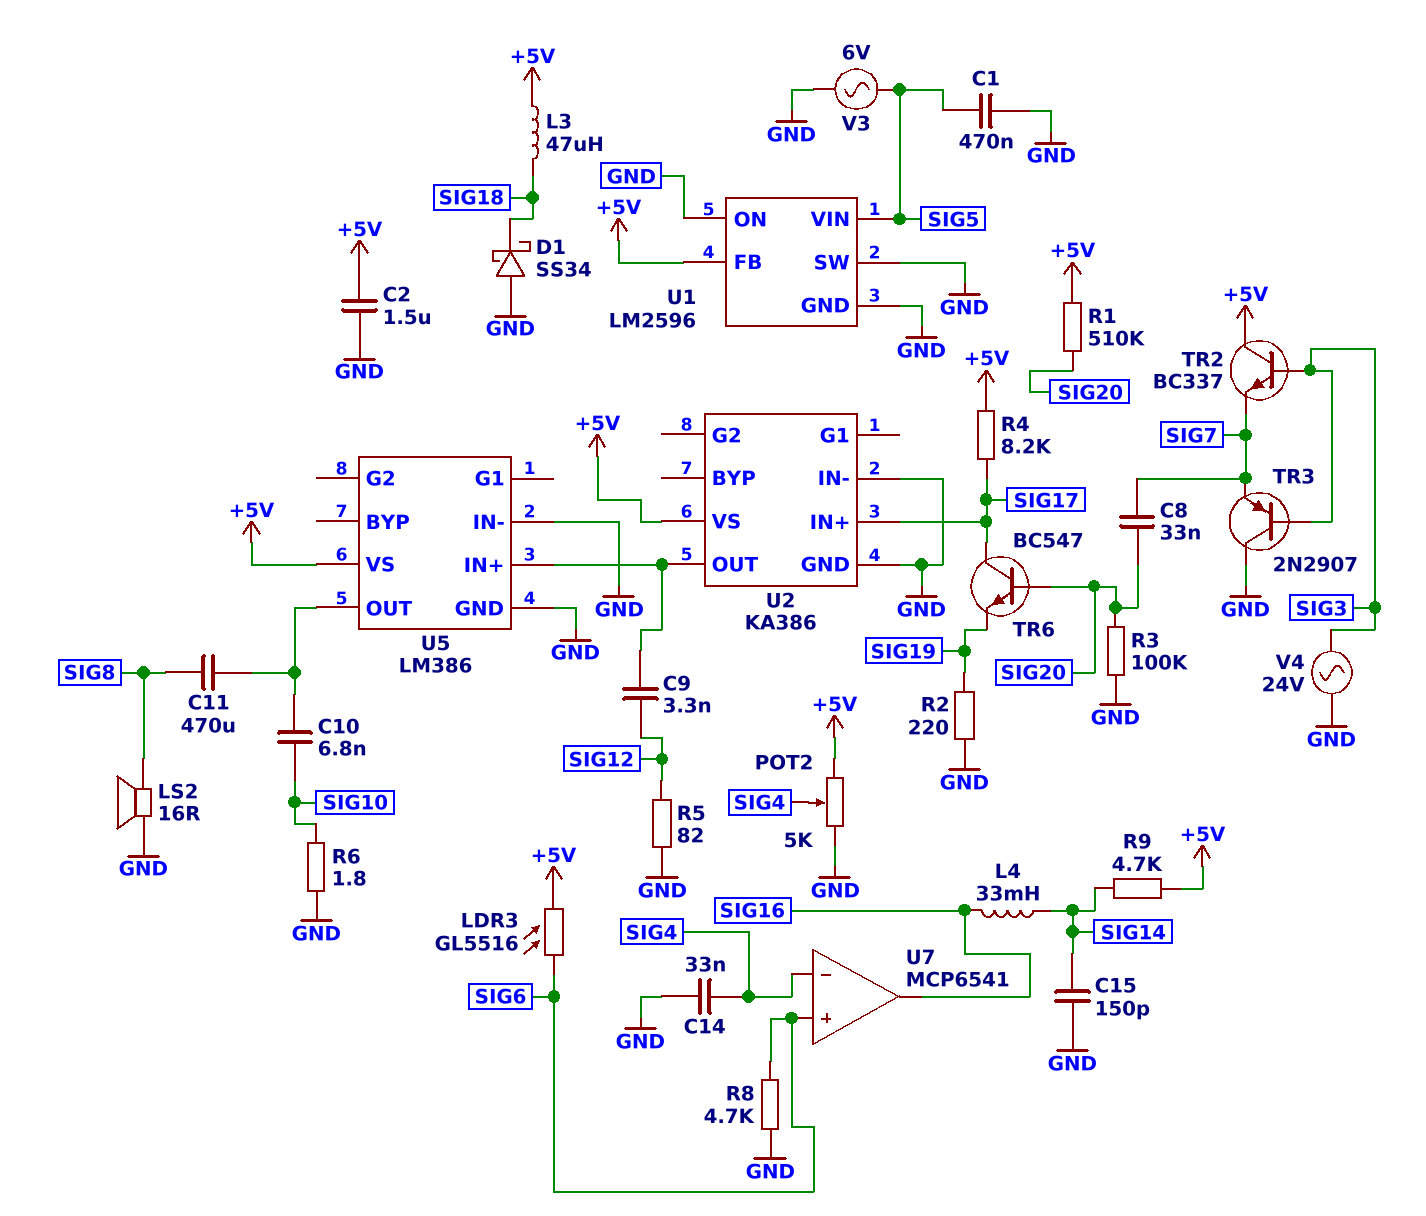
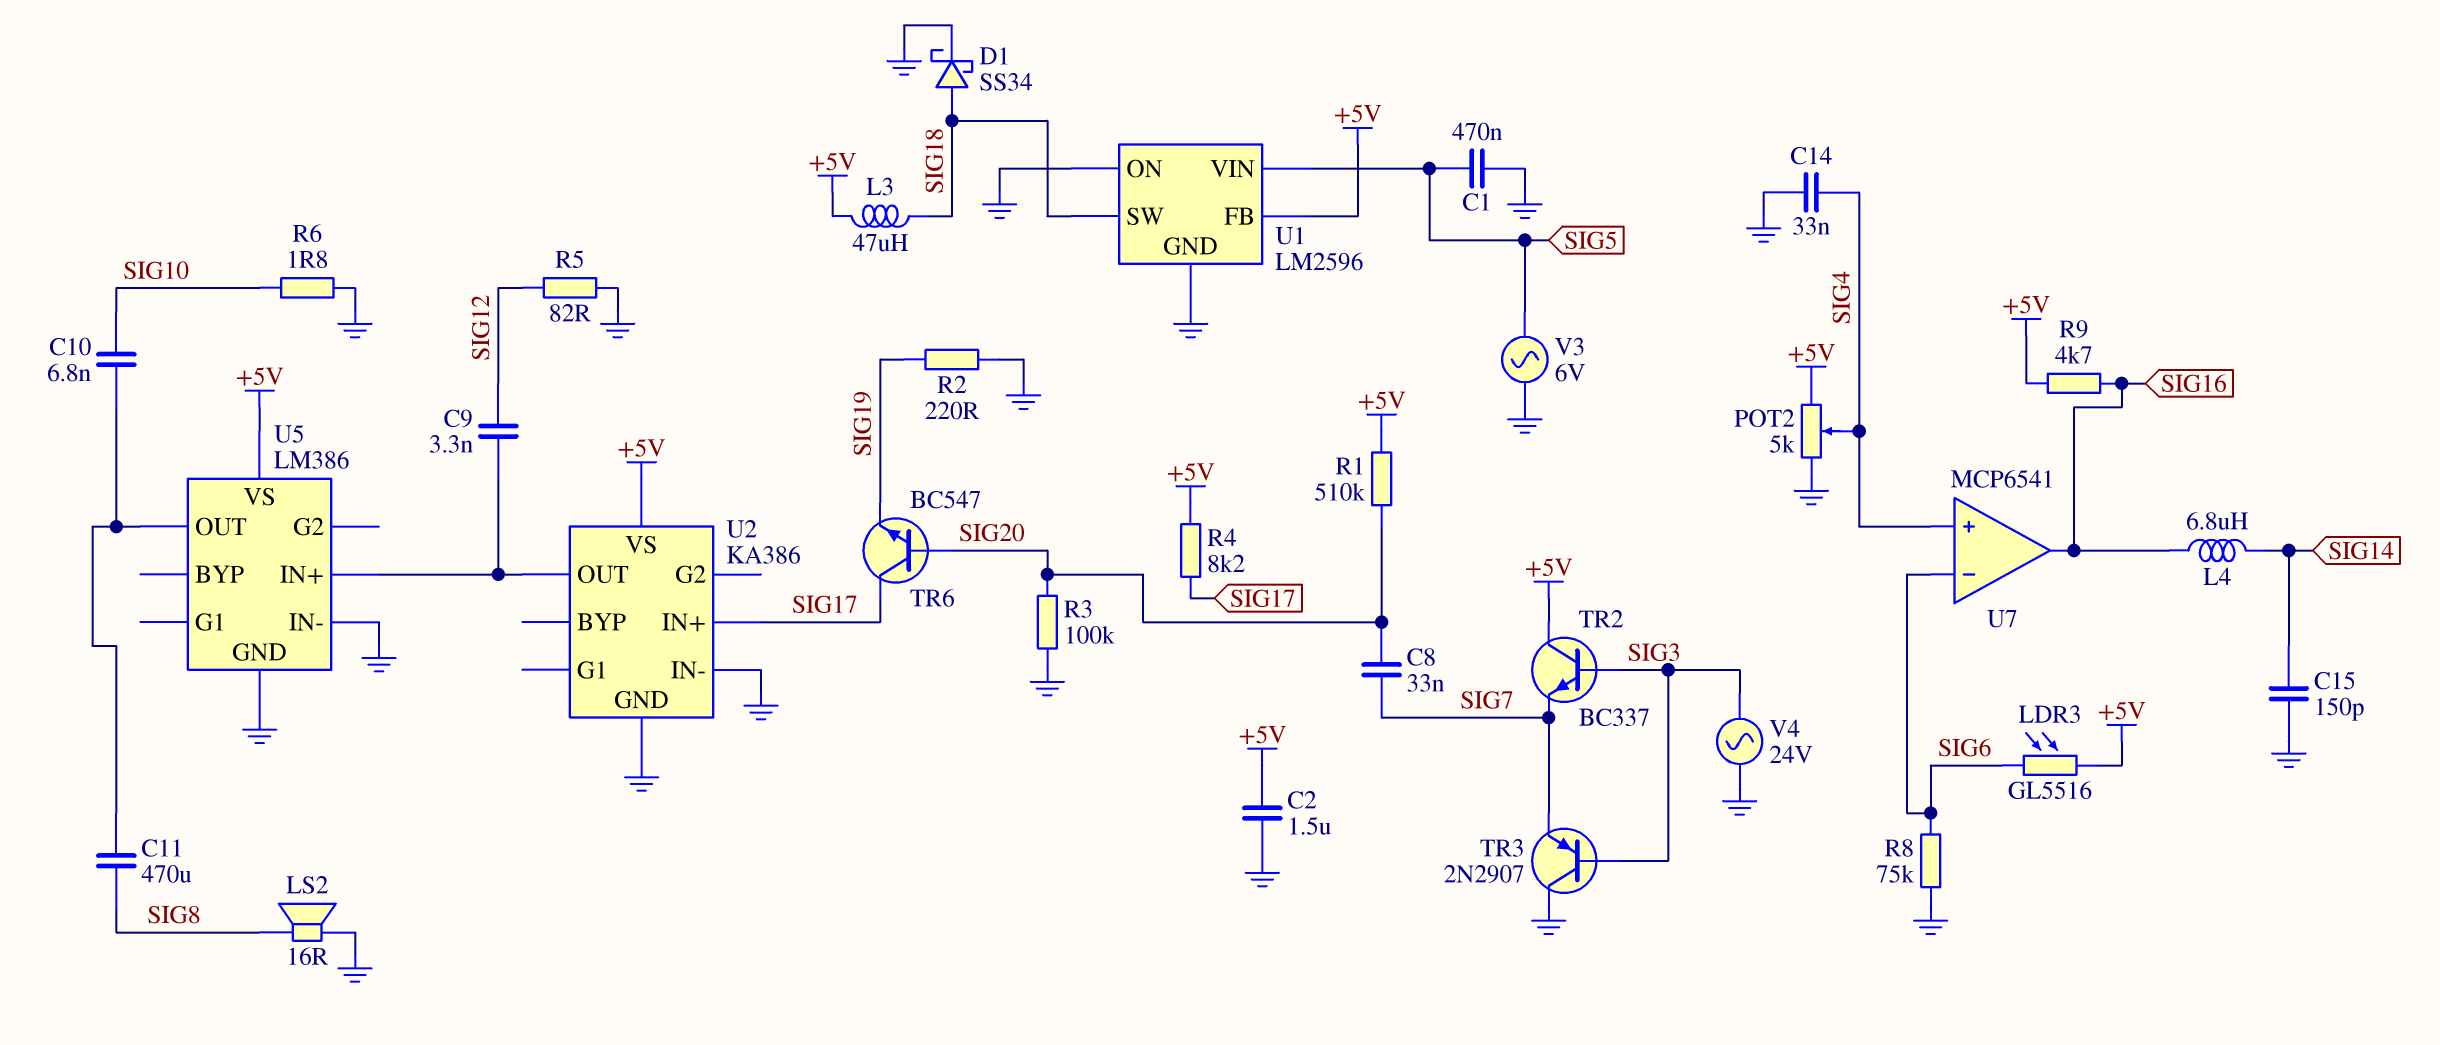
D1: schottky SS34 (A GND, K SIG18) -> schottky SS34 (A SIG18, K GND)
L4: 33mH (SIG14, SIG16) -> 6.8uH (SIG14, SIG16)
R8: 4.7k (GND, SIG6) -> 75k (GND, SIG6)
R9: 4.7k (+5V, SIG14) -> 4.7k (+5V, SIG16)
U1 pin SW: GND -> SIG18
U7 pin in+: SIG6 -> SIG4
U7 pin in-: SIG4 -> SIG6

